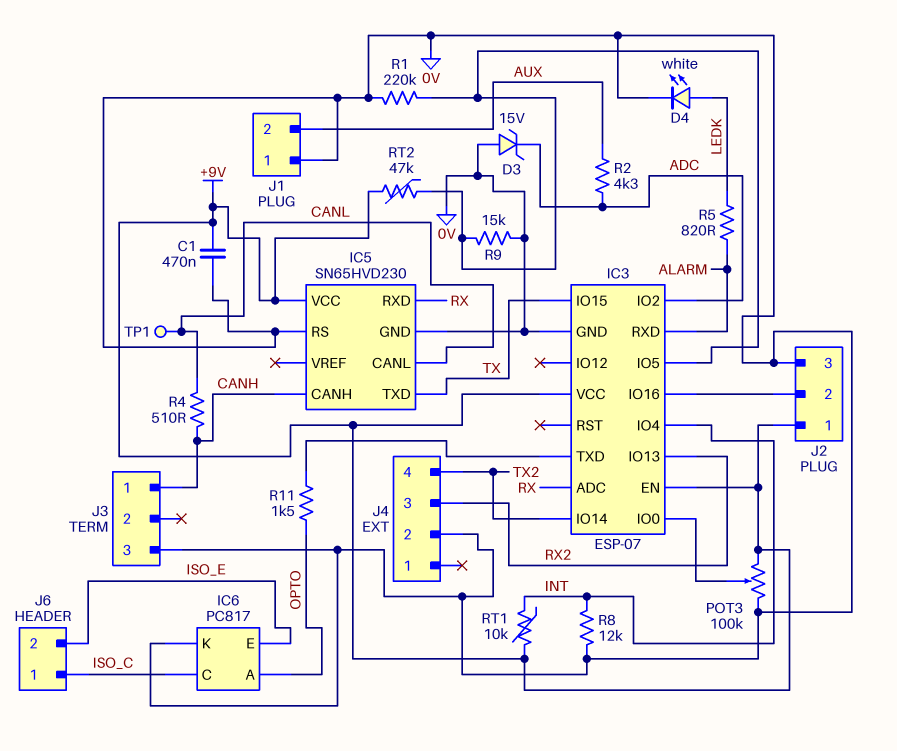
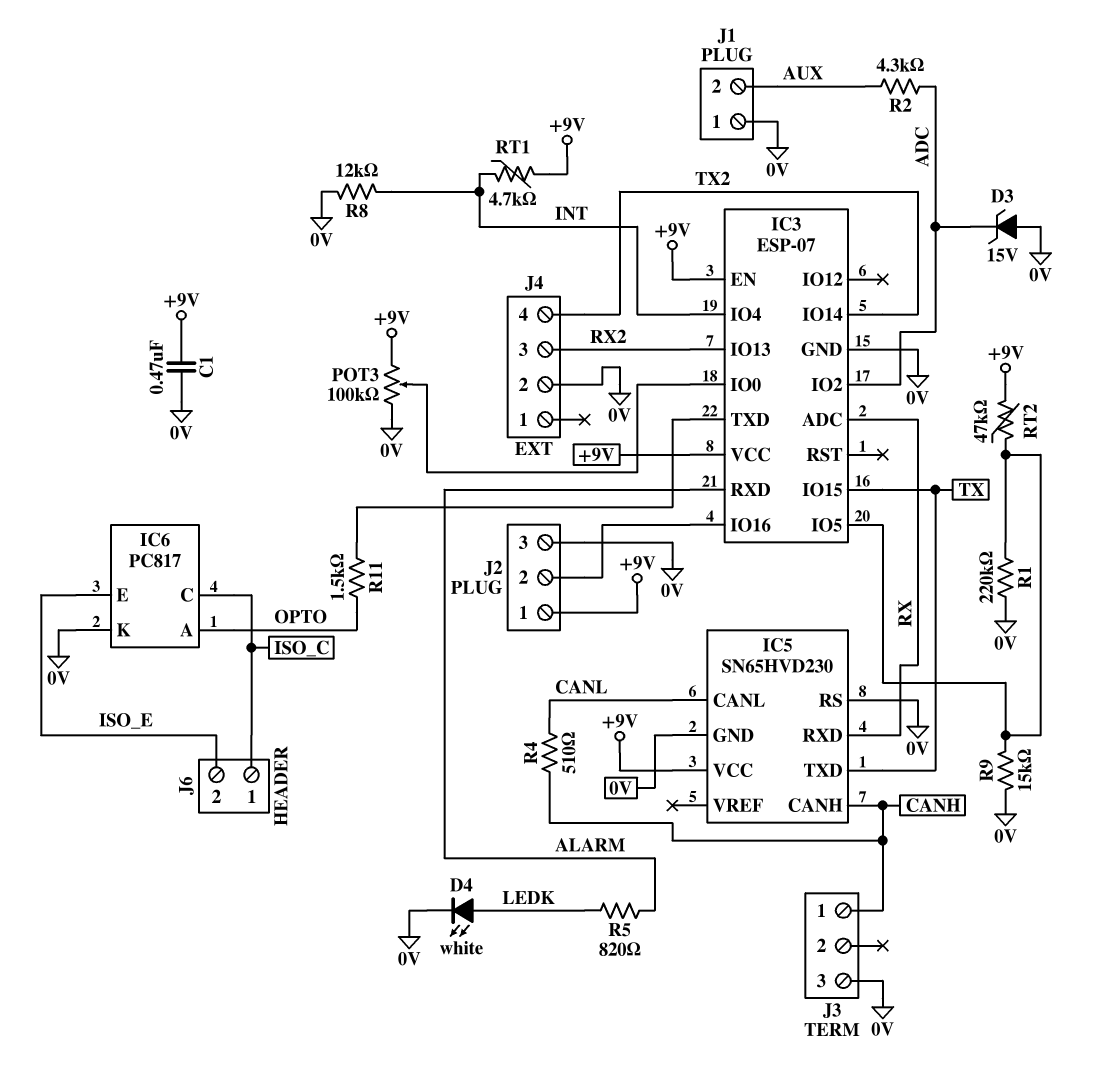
RT1: 10k (+9V, INT) -> 4.7k (+9V, INT)
TP1: test point (CANL) -> none

